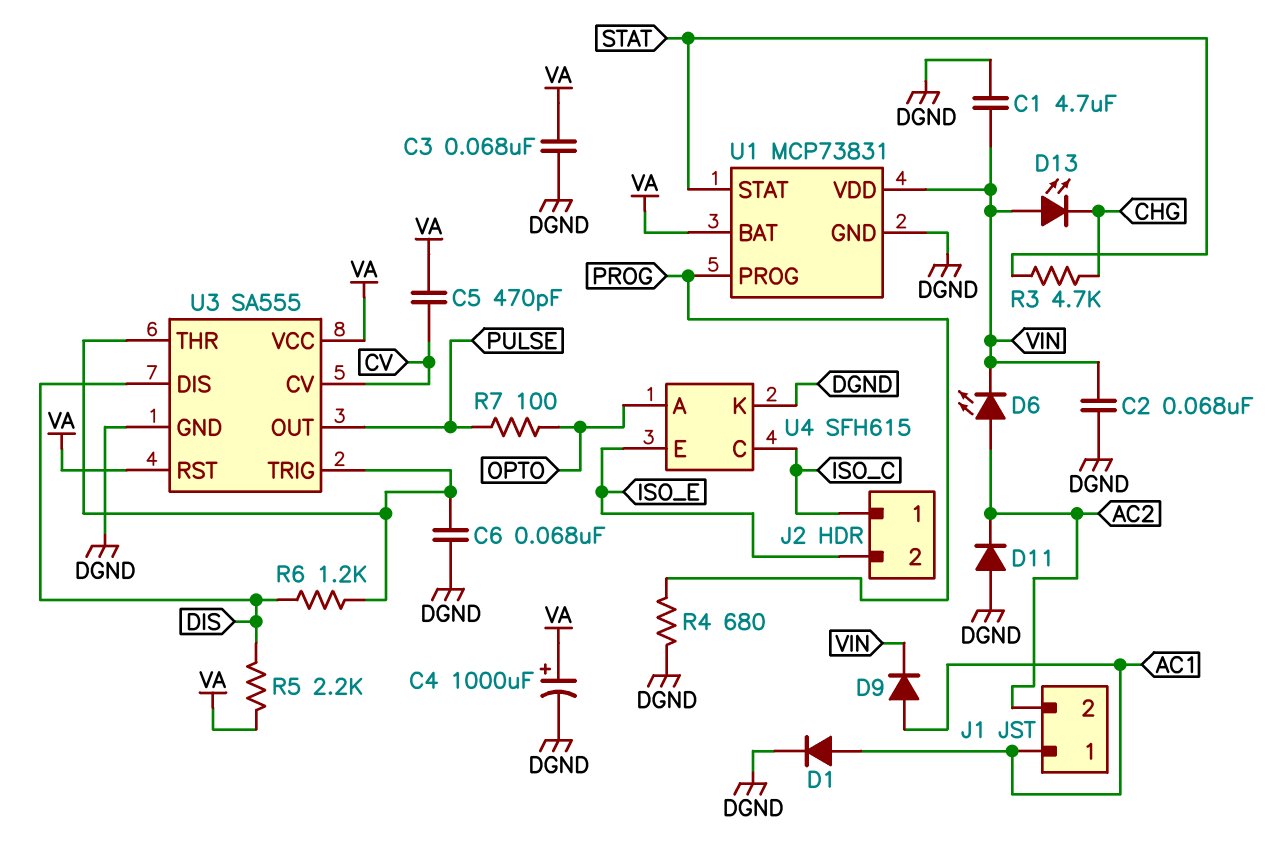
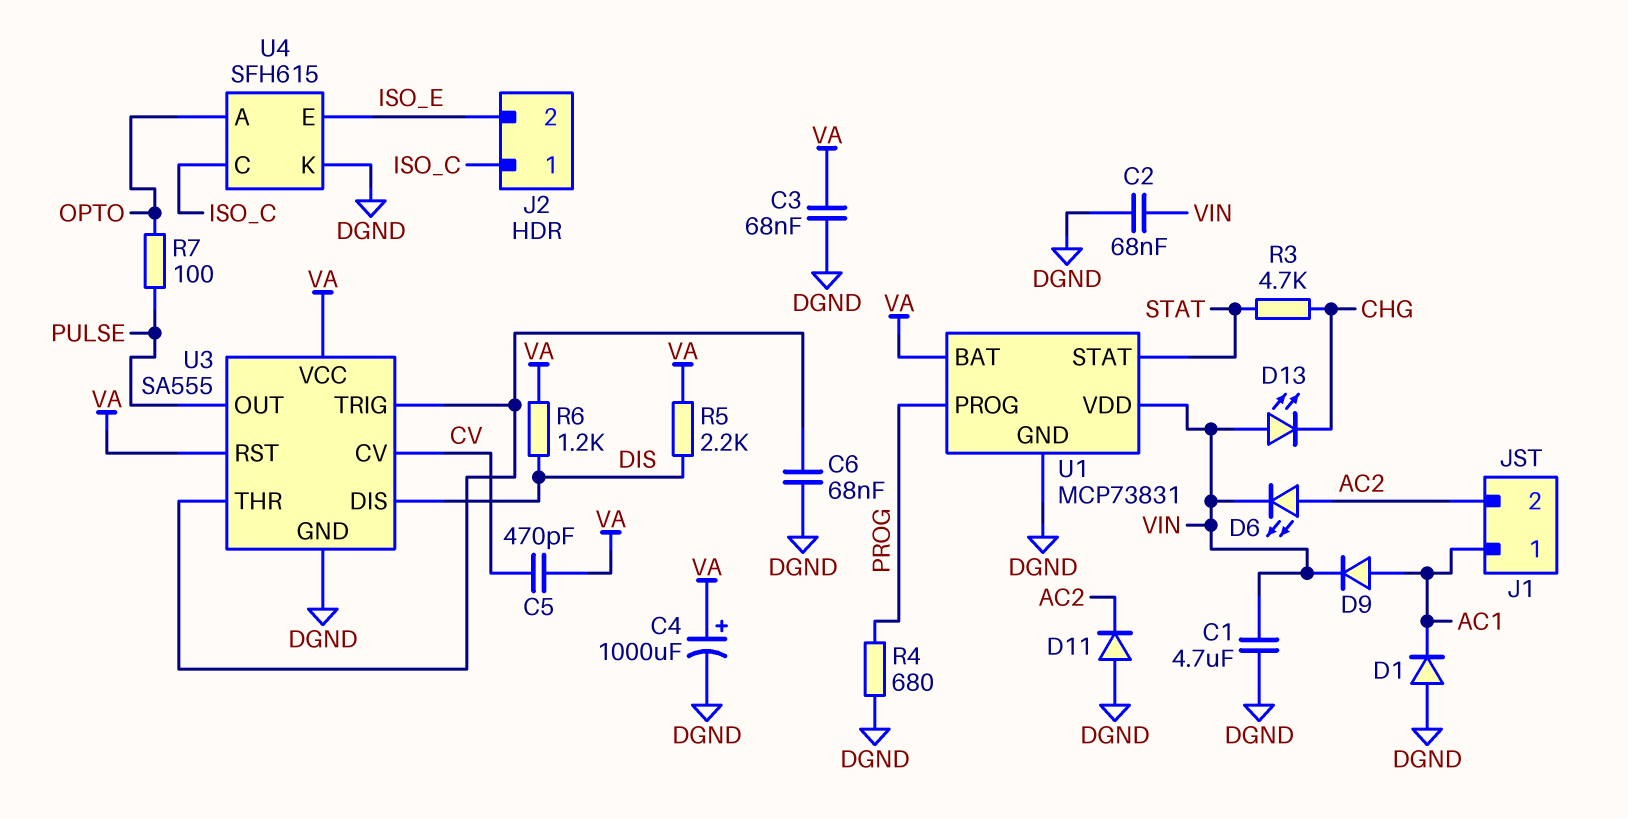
D1: diode (A AC1, K DGND) -> diode (A DGND, K AC1)
R6: 1.2k (DIS, U3/THR) -> 1.2k (DIS, VA)

